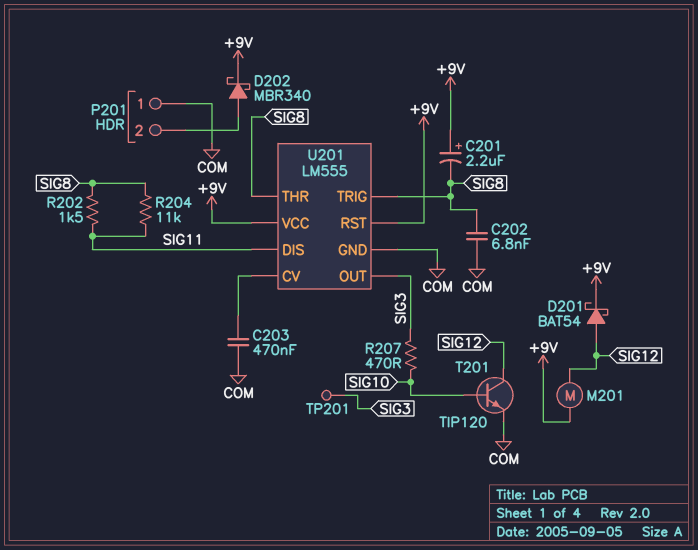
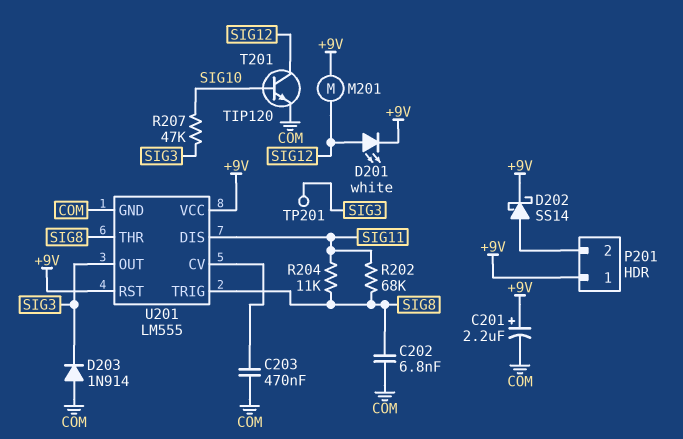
C201: 2.2uF (plus +9V, minus SIG8) -> 2.2uF (plus +9V, minus COM)
D201: schottky BAT54 (A SIG12, K +9V) -> LED white (A SIG12, K +9V)
D202: schottky MBR340 (A P201/2, K +9V) -> schottky SS14 (A P201/2, K +9V)
D203: none -> diode 1N914 (A COM, K SIG3)
P201 pin 1: COM -> +9V
R202: 1.5k (SIG8, SIG11) -> 68k (SIG8, SIG11)
R207: 470 (SIG3, SIG10) -> 47k (SIG3, SIG10)

